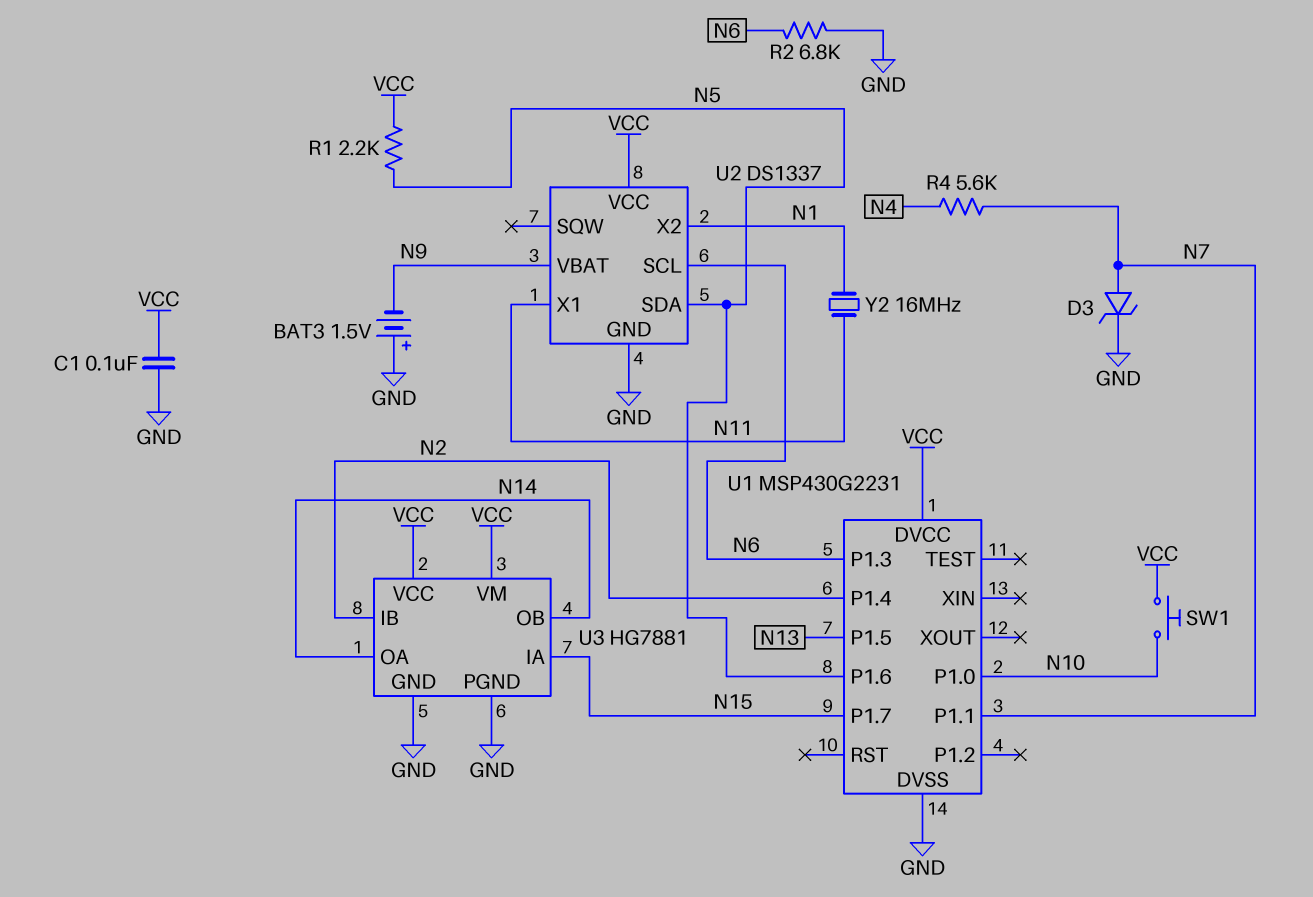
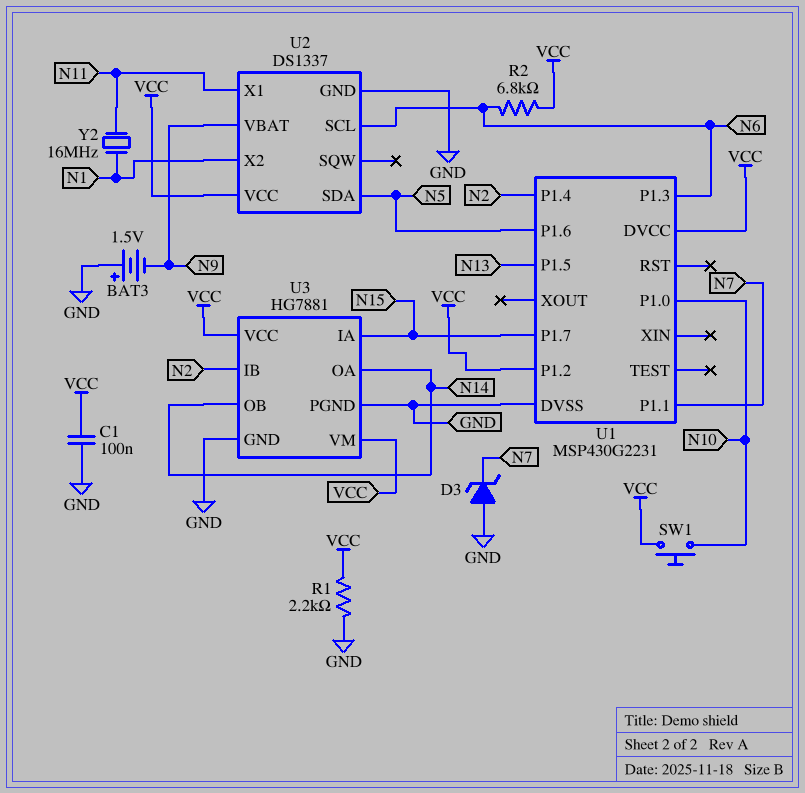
D3: zener (A N7, K GND) -> zener (A GND, K N7)
R1: 2.2k (N5, VCC) -> 2.2k (GND, VCC)
R2: 6.8k (GND, N6) -> 6.8k (N6, VCC)
R4: 5.6k (N4, N7) -> none
U1 pin P1.2: none -> VCC

